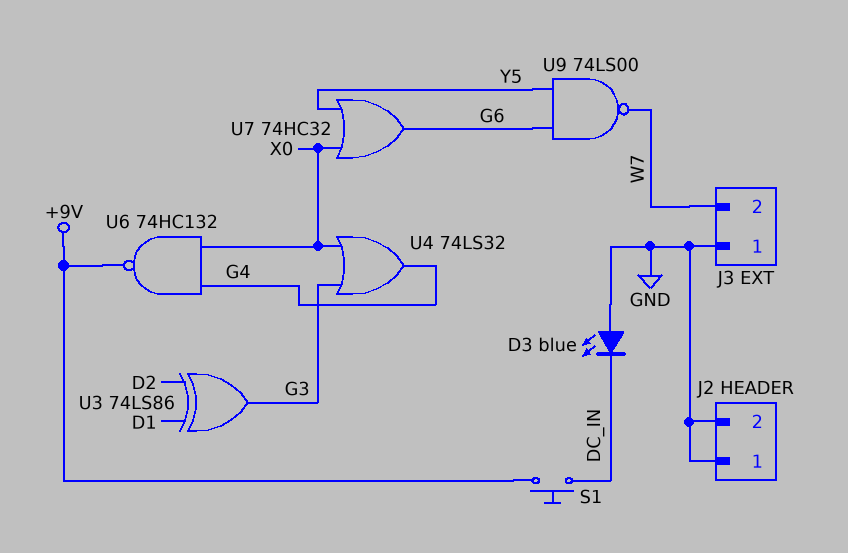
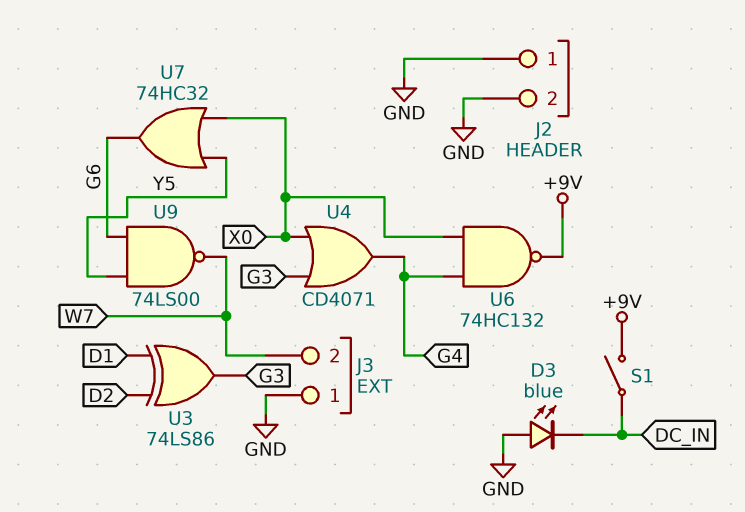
S1: button (+9V, DC_IN) -> switch (+9V, DC_IN)
U4: OR 74LS32 (in G3, in X0, out G4) -> OR CD4071 (in G3, in X0, out G4)

